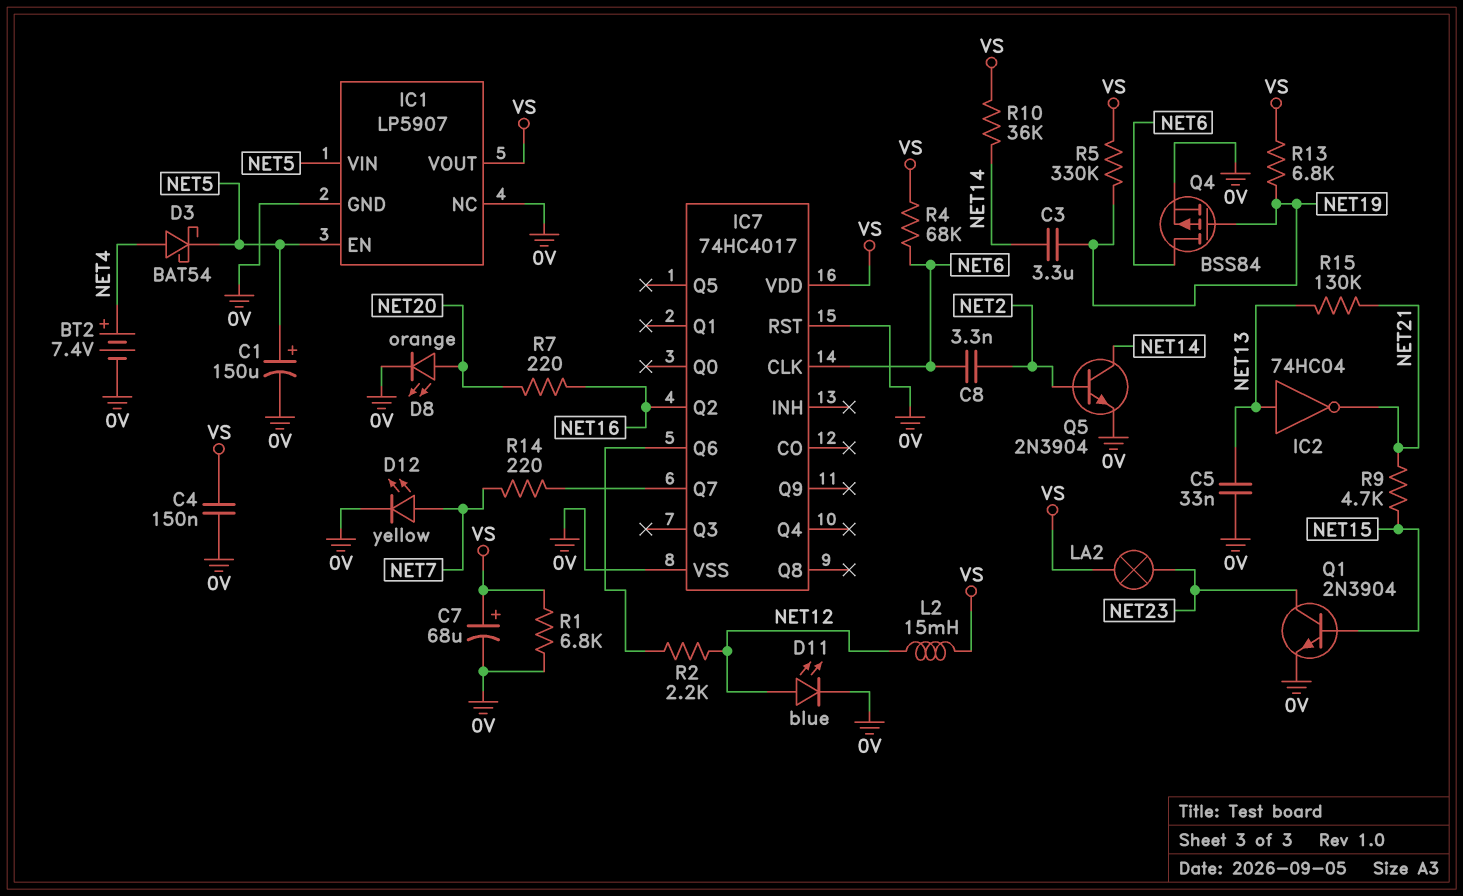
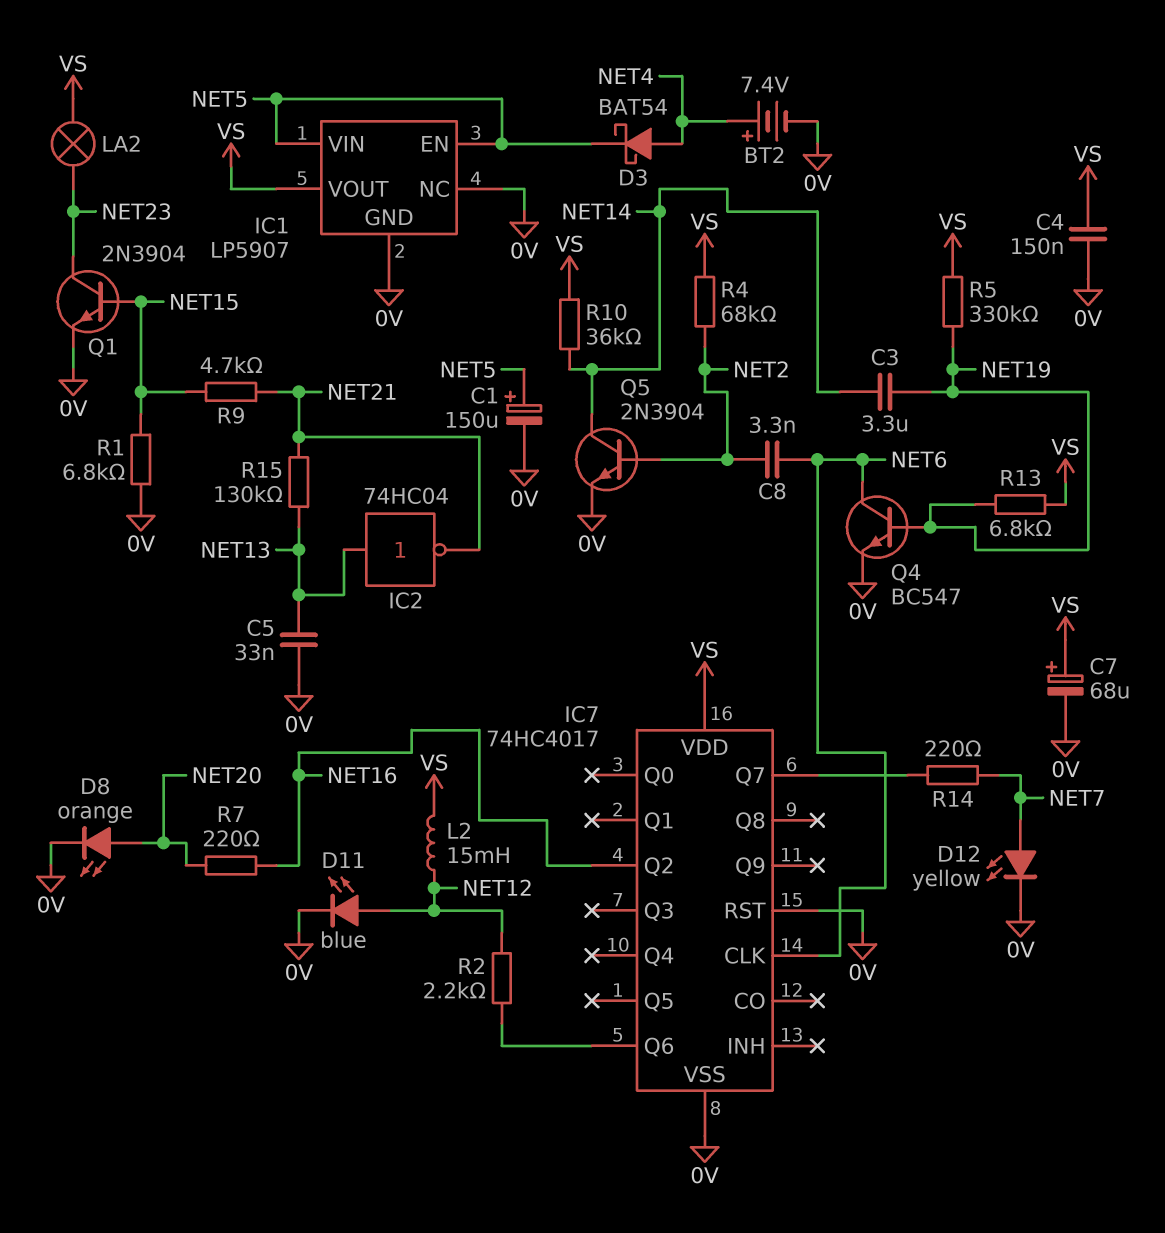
Q4: PMOS BSS84 (G NET19, D NET6, S 0V) -> NPN BC547 (B NET19, C NET6, E 0V)
R1: 6.8k (0V, VS) -> 6.8k (0V, NET15)
R4: 68k (NET6, VS) -> 68k (NET2, VS)

